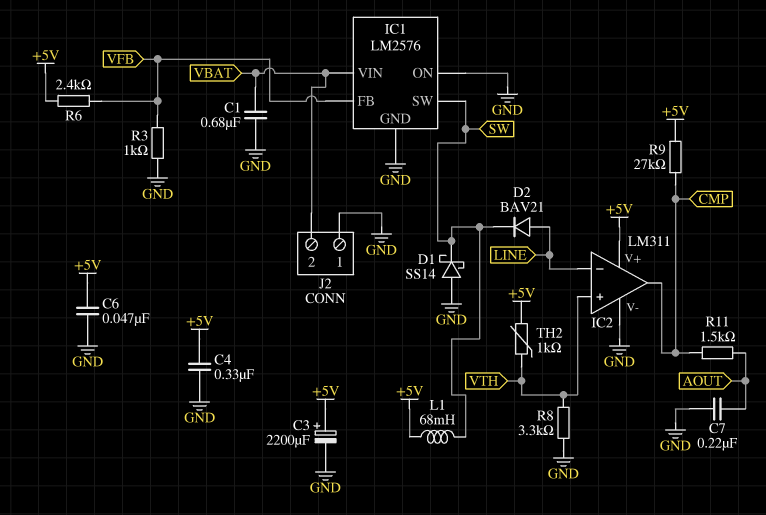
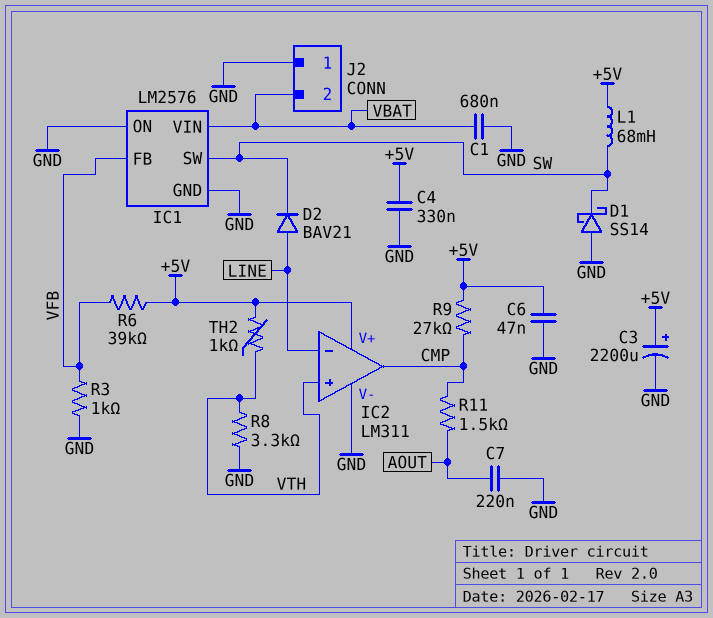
R6: 2.4k (+5V, VFB) -> 39k (+5V, VFB)

